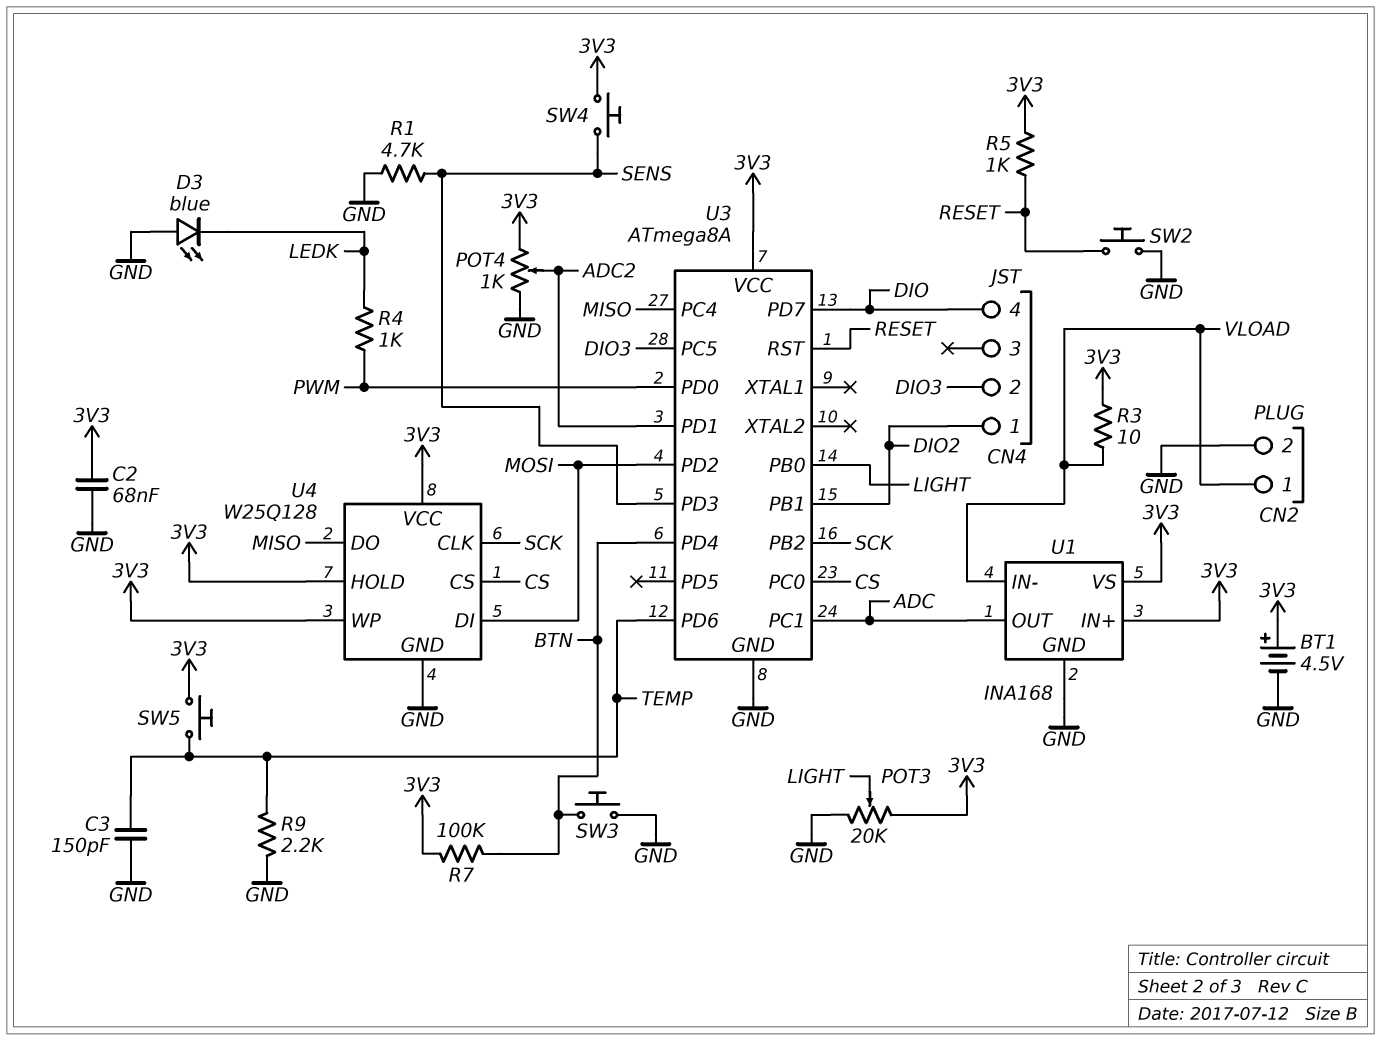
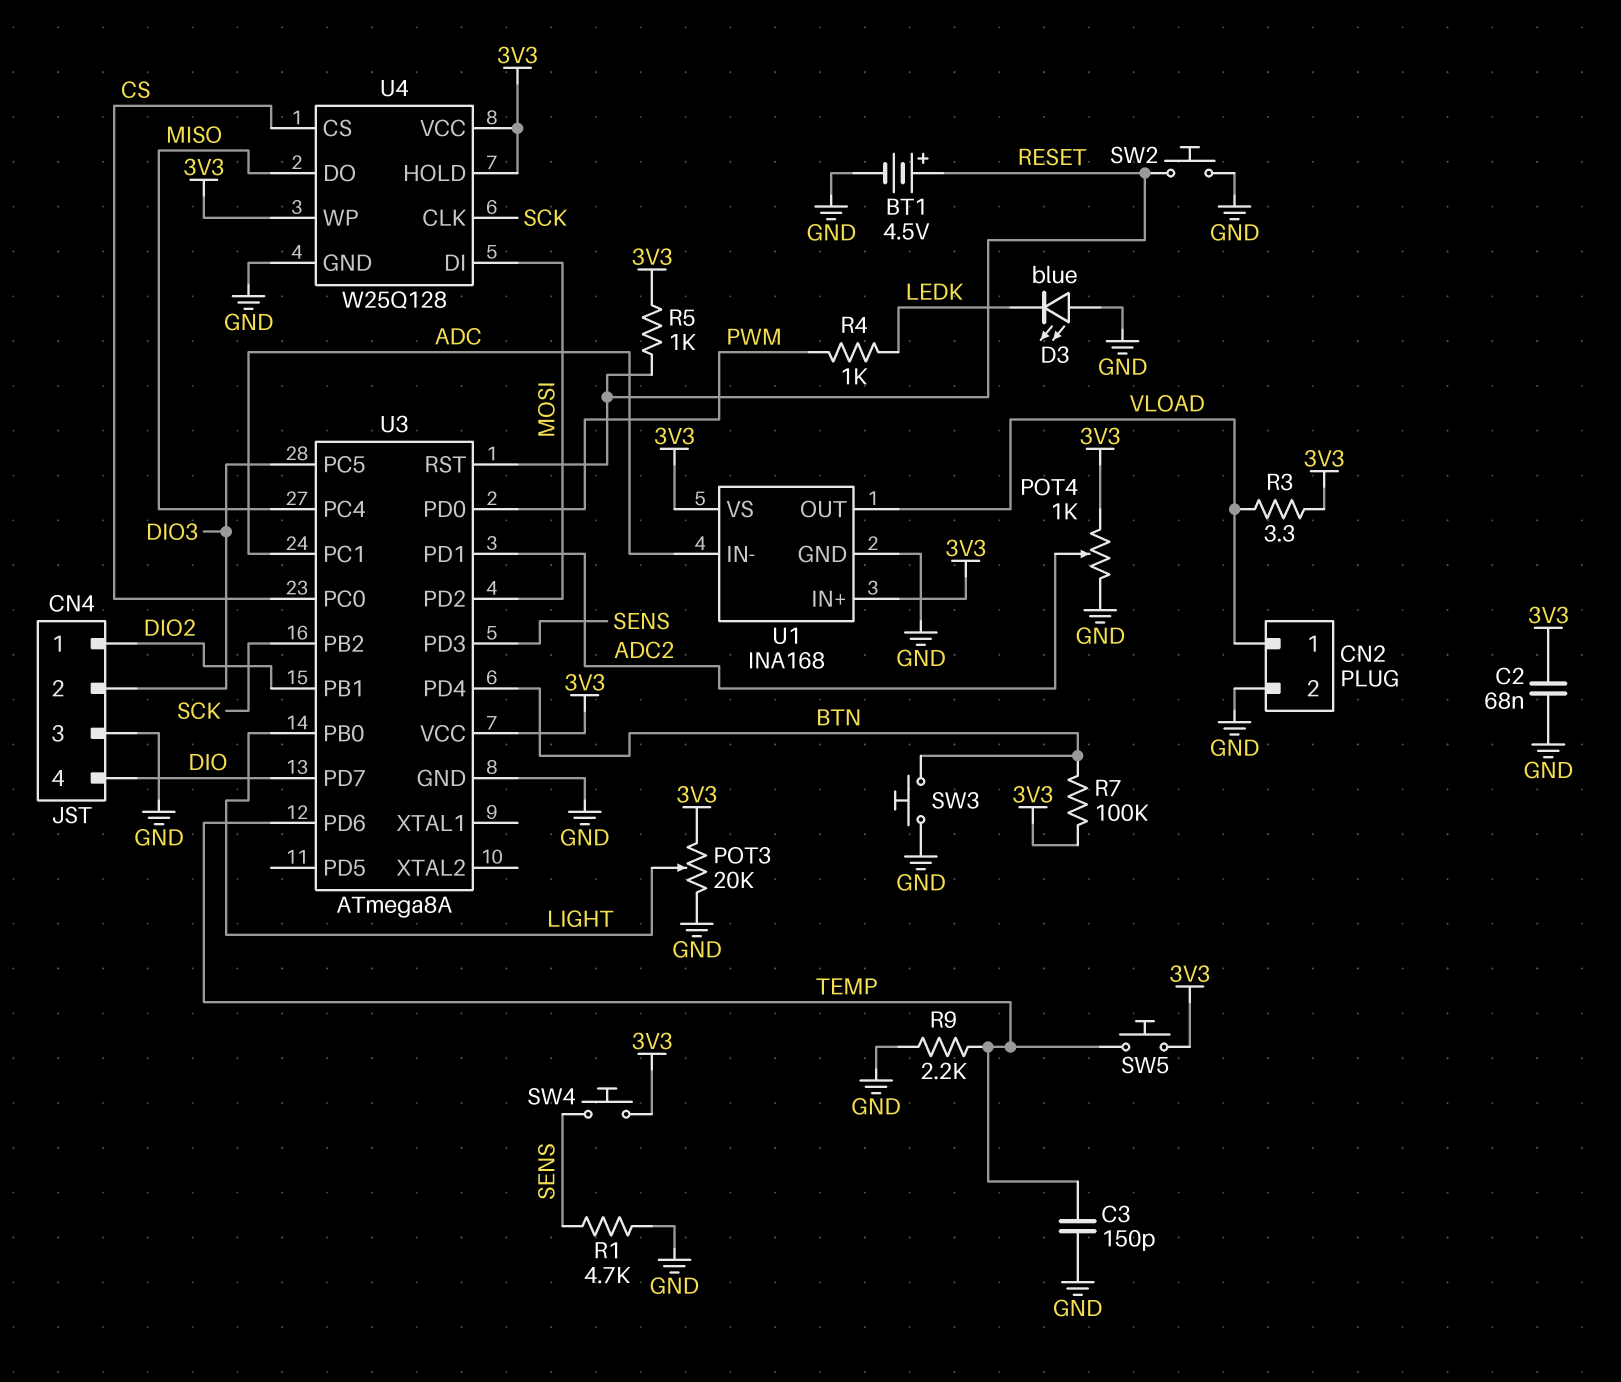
BT1: 4.5V (plus 3V3, minus GND) -> 4.5V (plus RESET, minus GND)
CN4 pin 3: none -> GND
R3: 10 (3V3, VLOAD) -> 3.3 (3V3, VLOAD)
U1 pin IN-: VLOAD -> ADC
U1 pin OUT: ADC -> VLOAD

